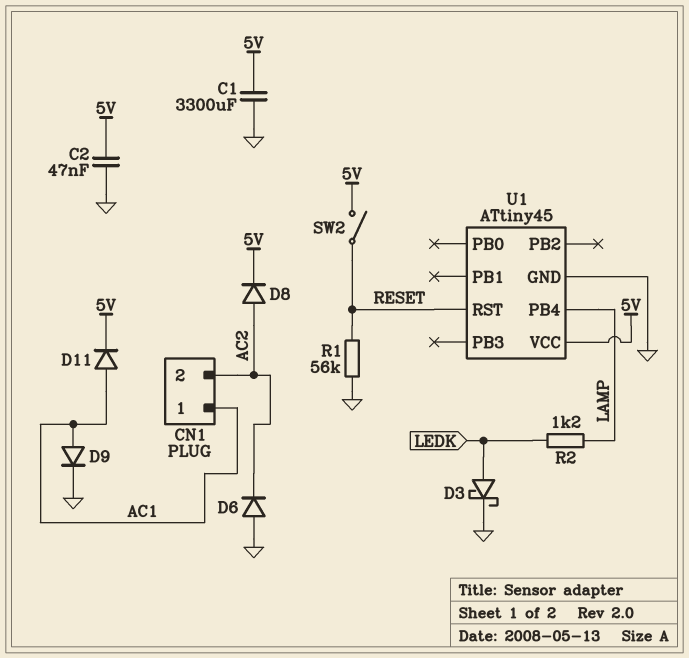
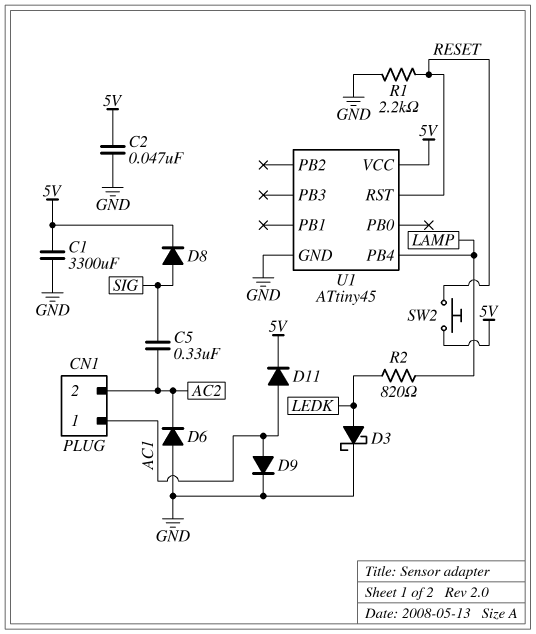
C5: none -> 330nF (AC2, SIG)
D8: diode (A AC2, K 5V) -> diode (A SIG, K 5V)
R1: 56k (GND, RESET) -> 2.2k (GND, RESET)
R2: 1.2k (LAMP, LEDK) -> 820 (LAMP, LEDK)
SW2: switch (5V, RESET) -> button (5V, RESET)

